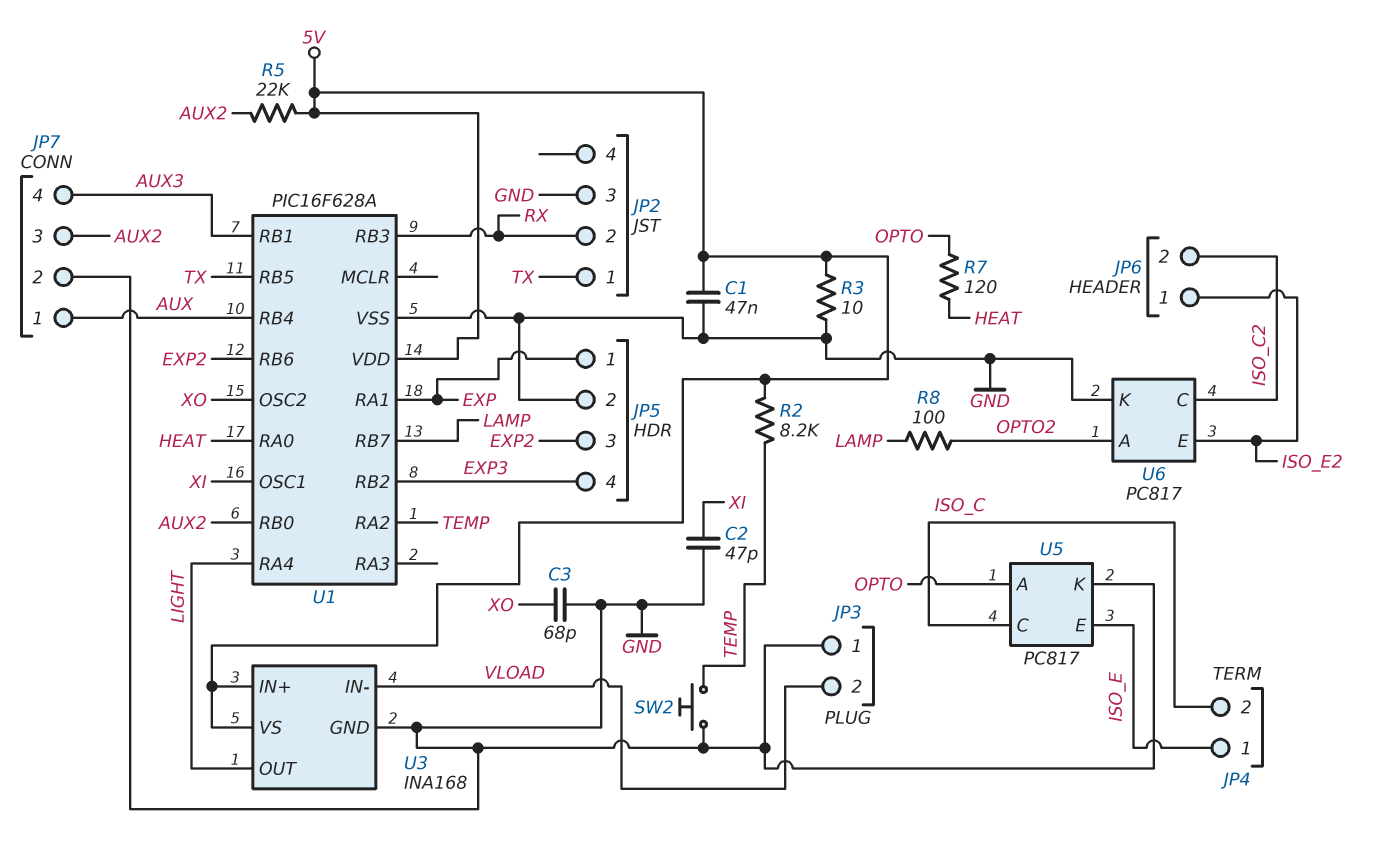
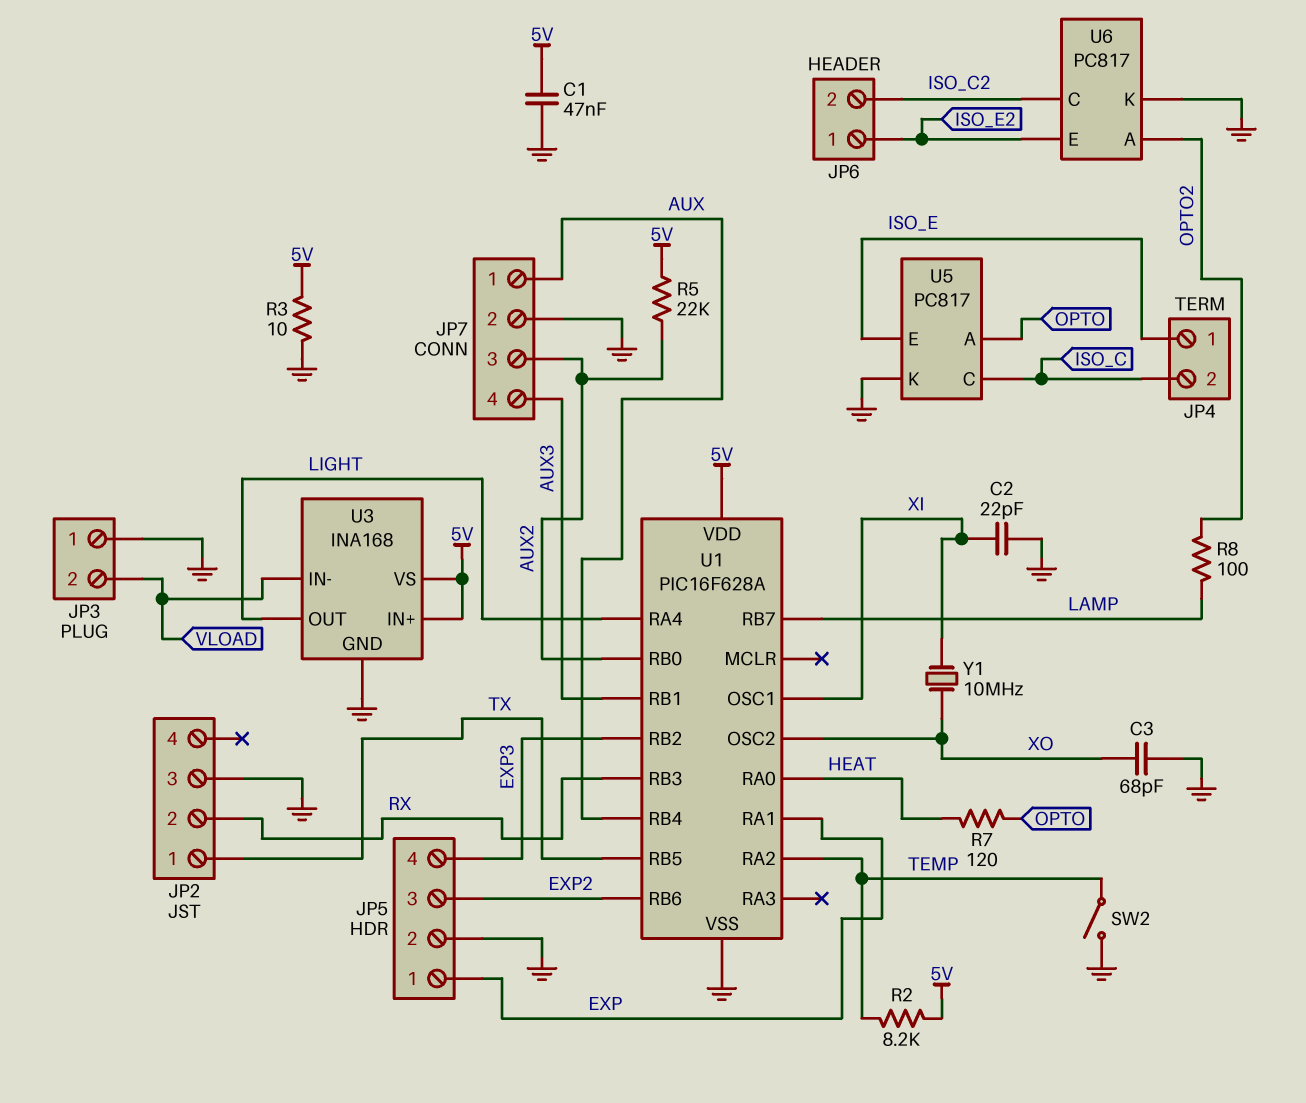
C2: 47pF (GND, XI) -> 22pF (GND, XI)
SW2: button (GND, TEMP) -> switch (GND, TEMP)
Y1: none -> 10MHz (XI, XO)

